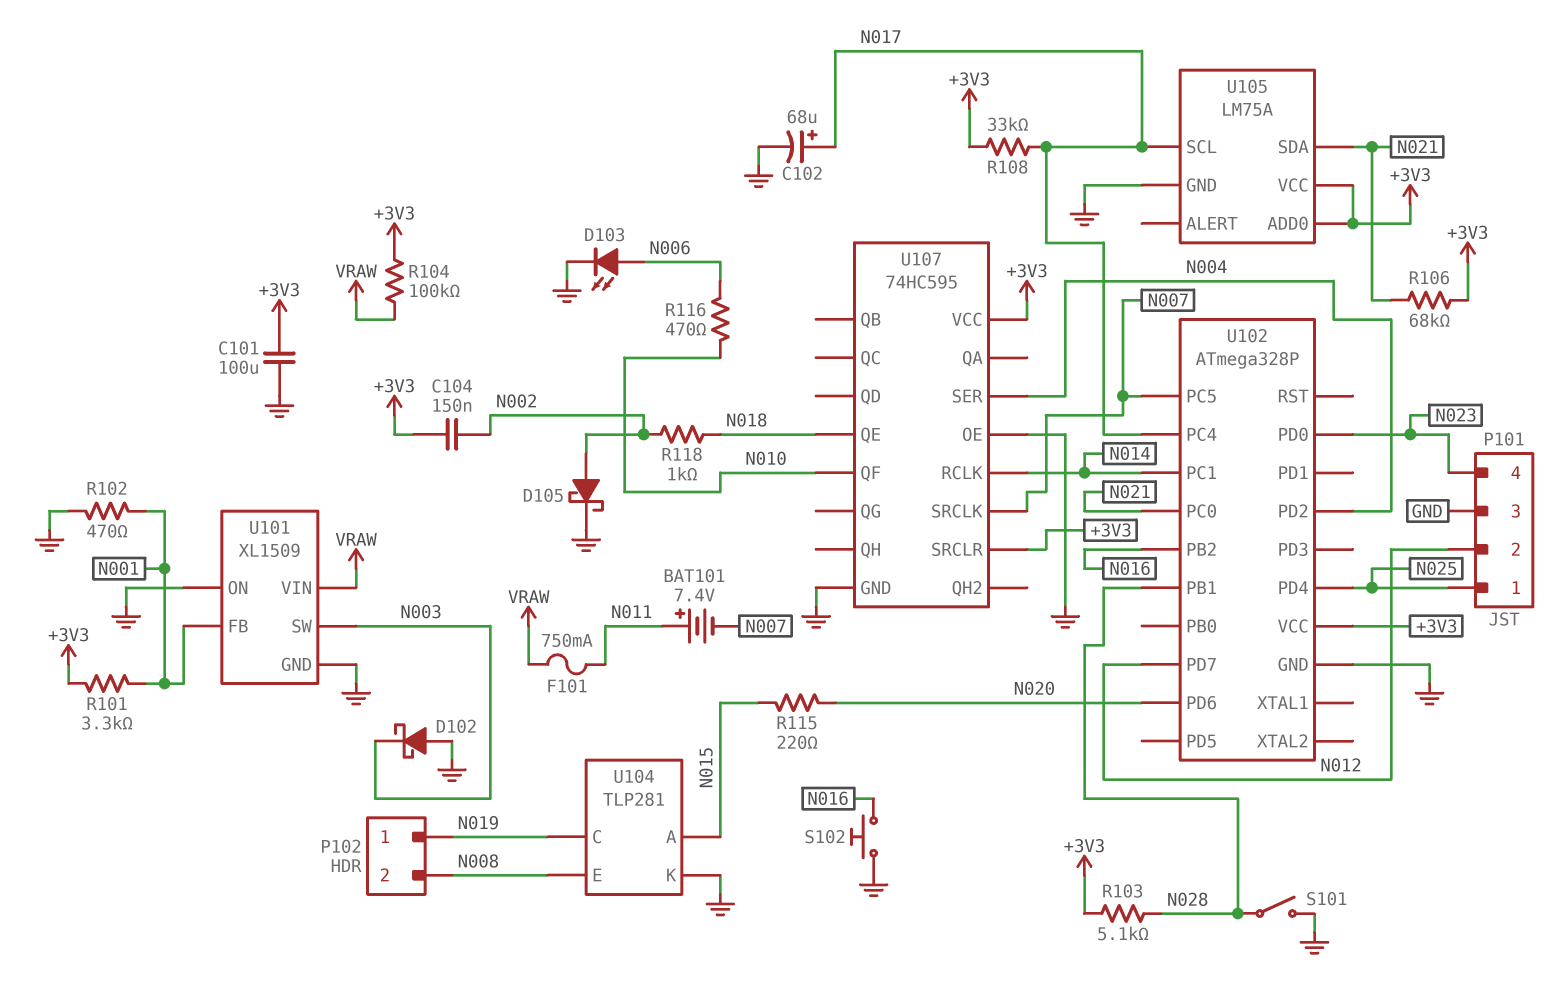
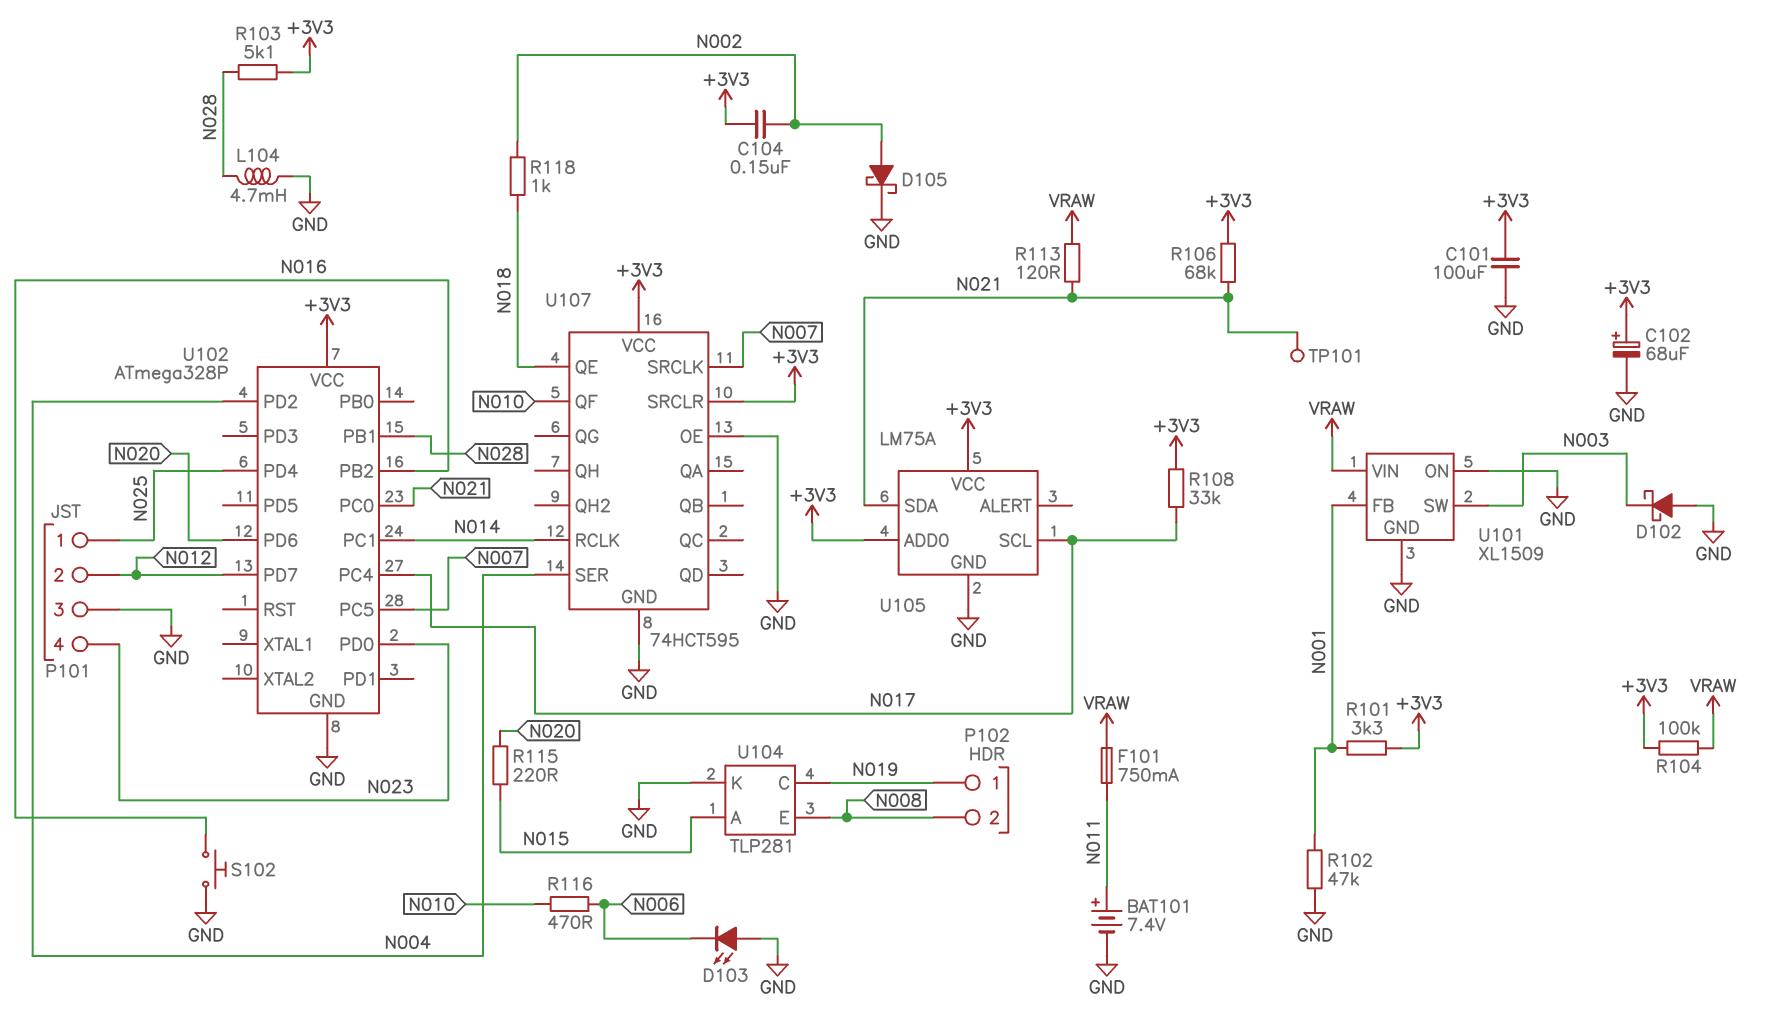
BAT101: 7.4V (plus N011, minus N007) -> 7.4V (plus N011, minus GND)
C102: 68uF (plus N017, minus GND) -> 68uF (plus +3V3, minus GND)
D103: LED (A N006, K GND) -> LED (A GND, K N006)
L104: none -> 4.7mH (GND, N028)
R102: 470 (GND, N001) -> 47k (GND, N001)
R113: none -> 120 (N021, VRAW)
S101: switch (GND, N028) -> none
TP101: none -> test point (N021)
U107: 74HC595 -> 74HCT595

